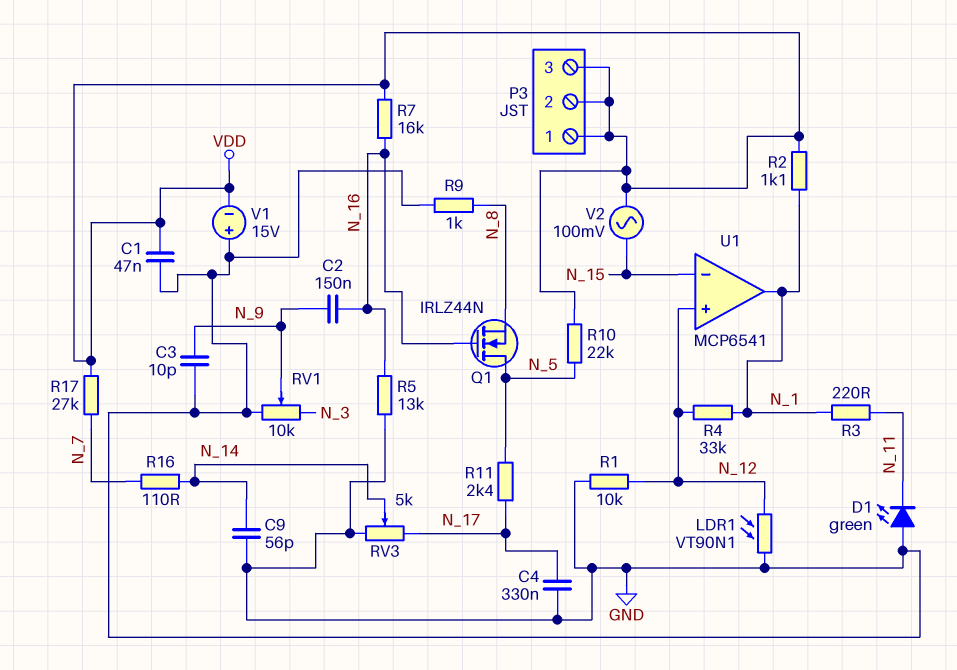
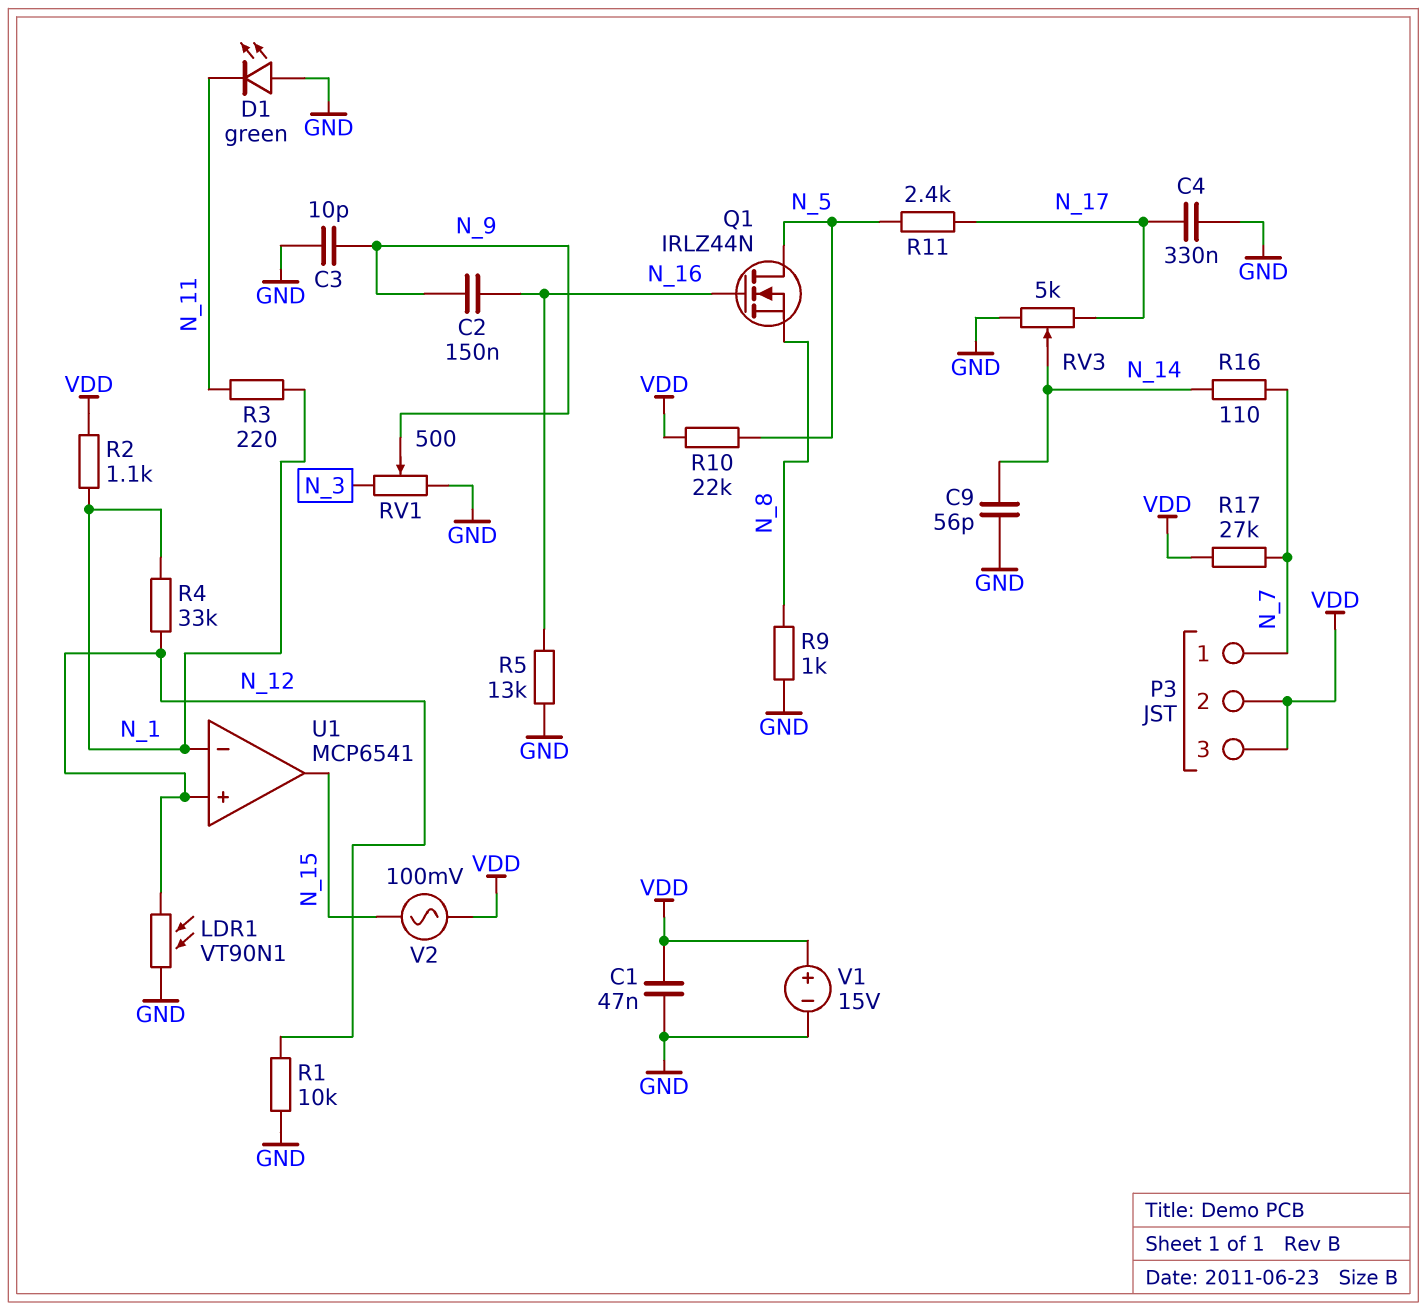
P3 pin 1: VDD -> N_7
R7: 16k (N_16, VDD) -> none
RV1: 10k (GND, N_3, wiper N_9) -> 500 (GND, N_3, wiper N_9)
U1 pin in-: N_15 -> N_1
U1 pin out: N_1 -> N_15
V1: 15V (plus GND, minus VDD) -> 15V (plus VDD, minus GND)

